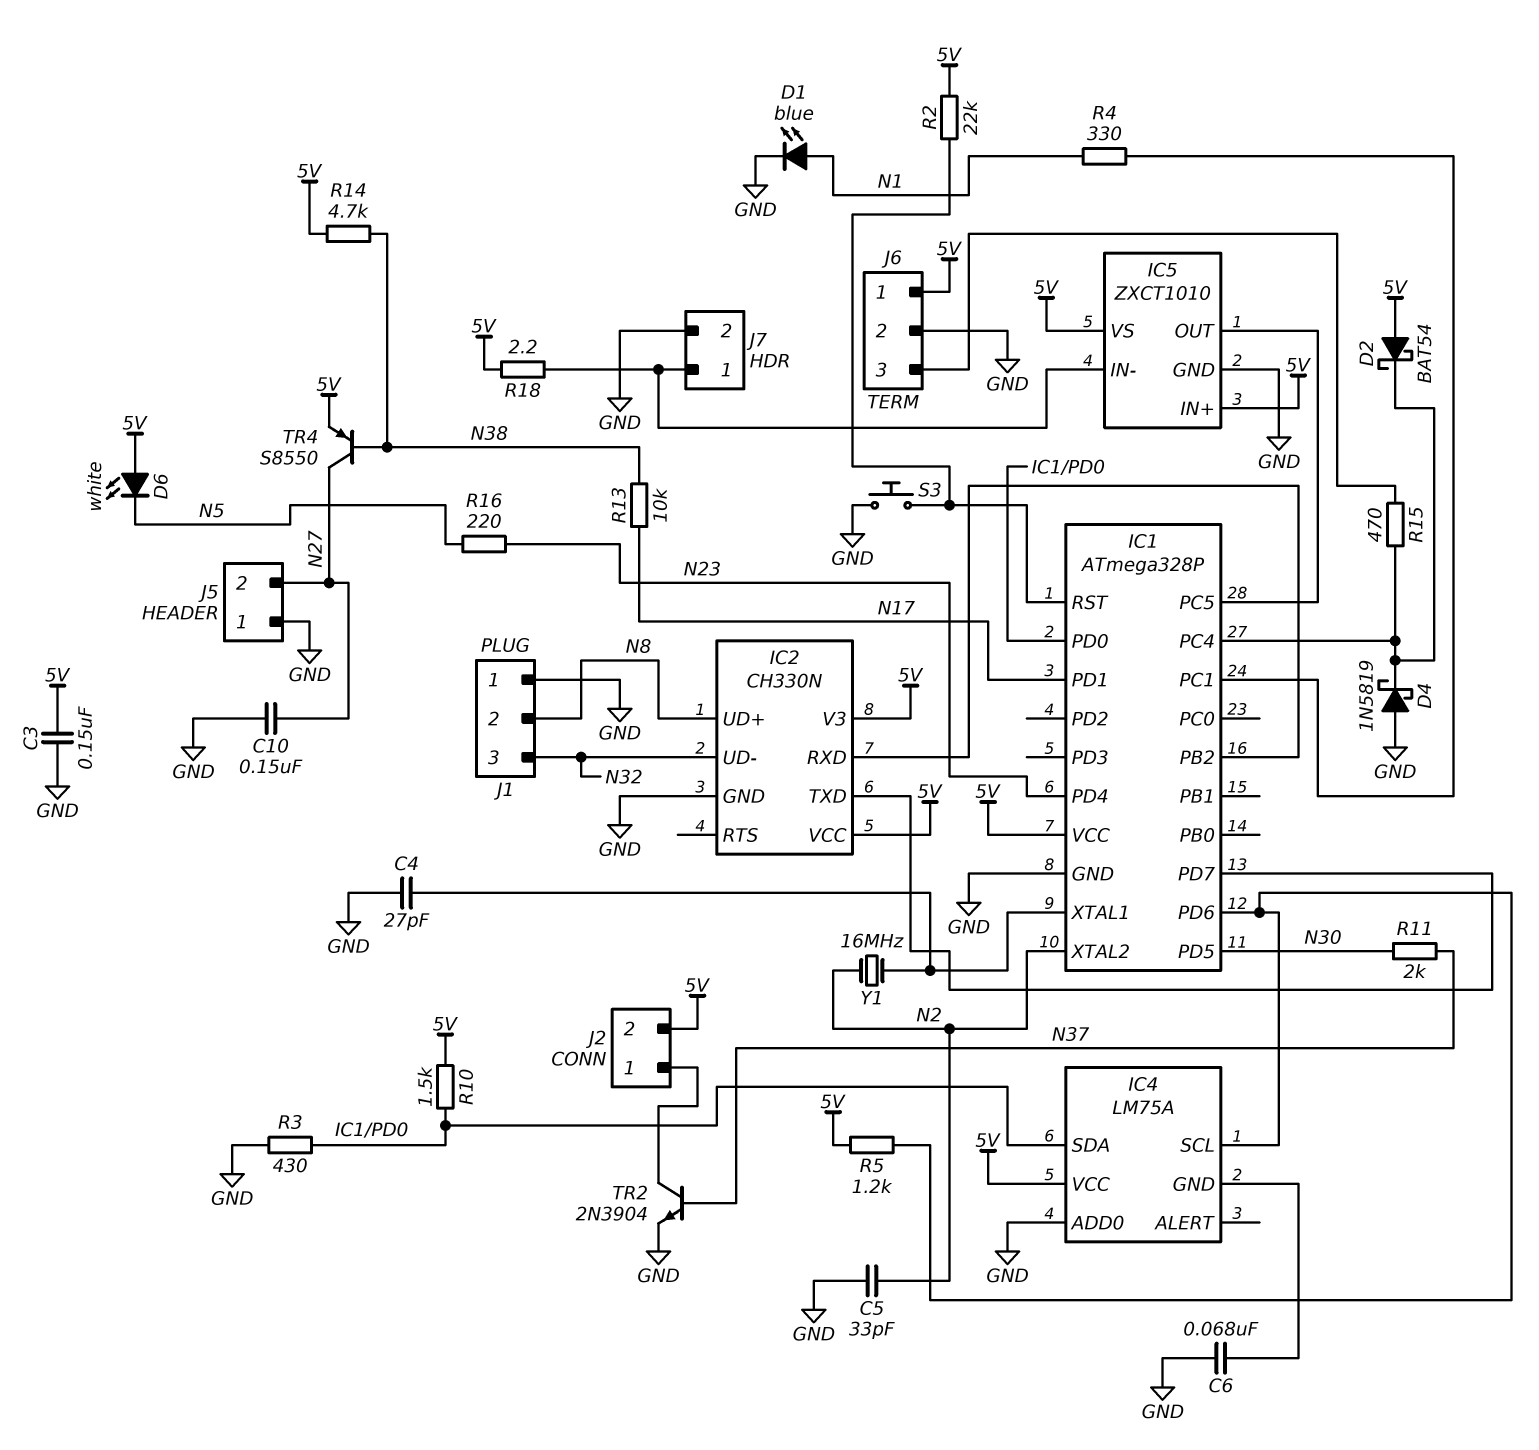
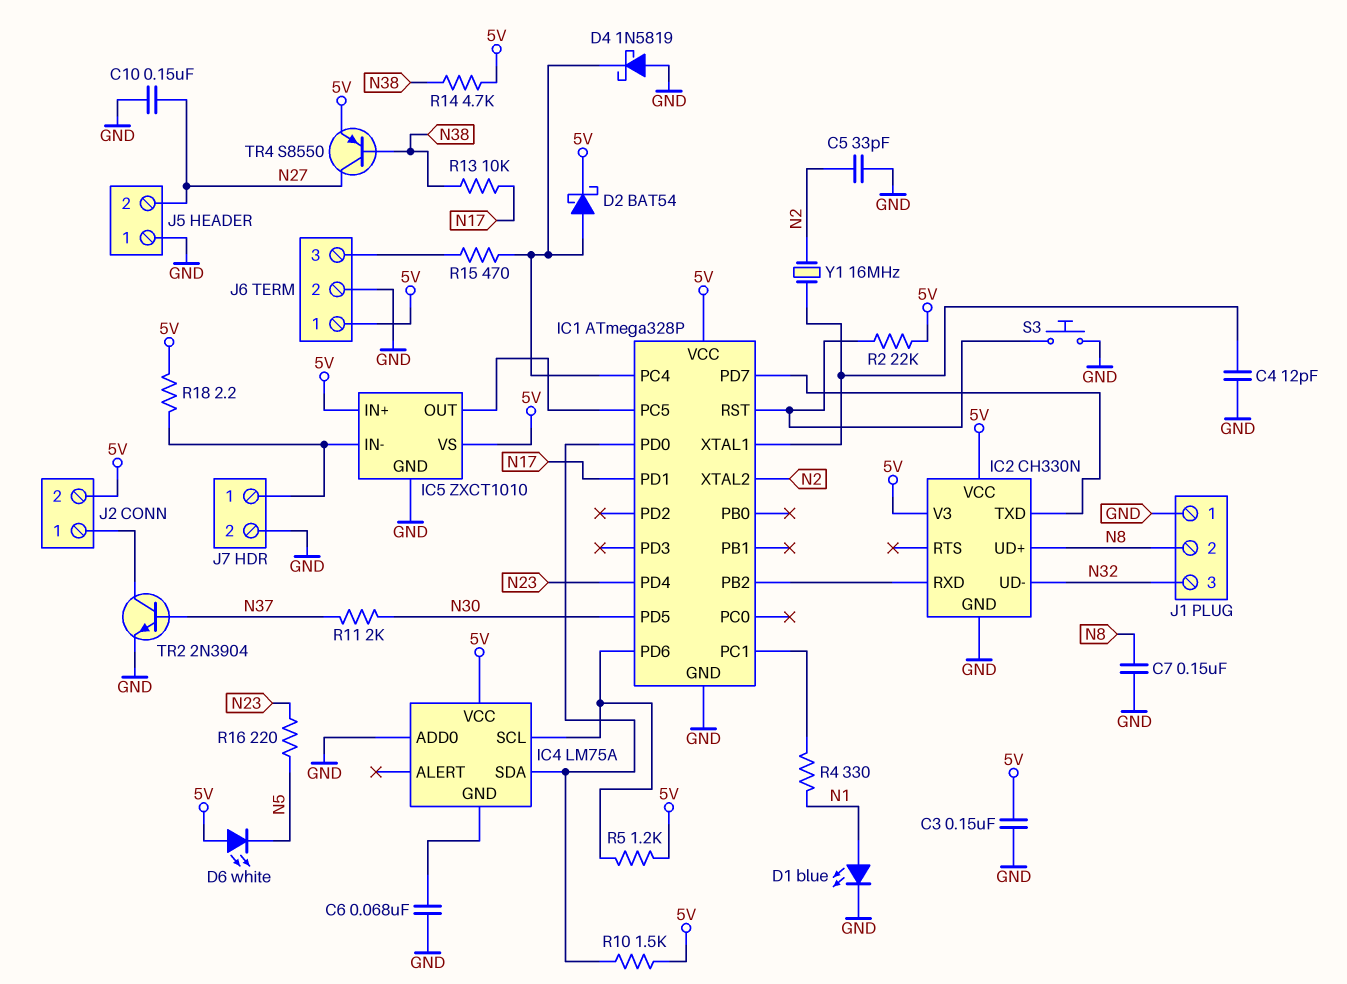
C4: 27pF (GND, IC1/XTAL1) -> 12pF (GND, IC1/XTAL1)
C7: none -> 150nF (GND, N8)
D2: schottky BAT54 (A 5V, K IC1/PC4) -> schottky BAT54 (A IC1/PC4, K 5V)
R3: 430 (GND, IC1/PD0) -> none

